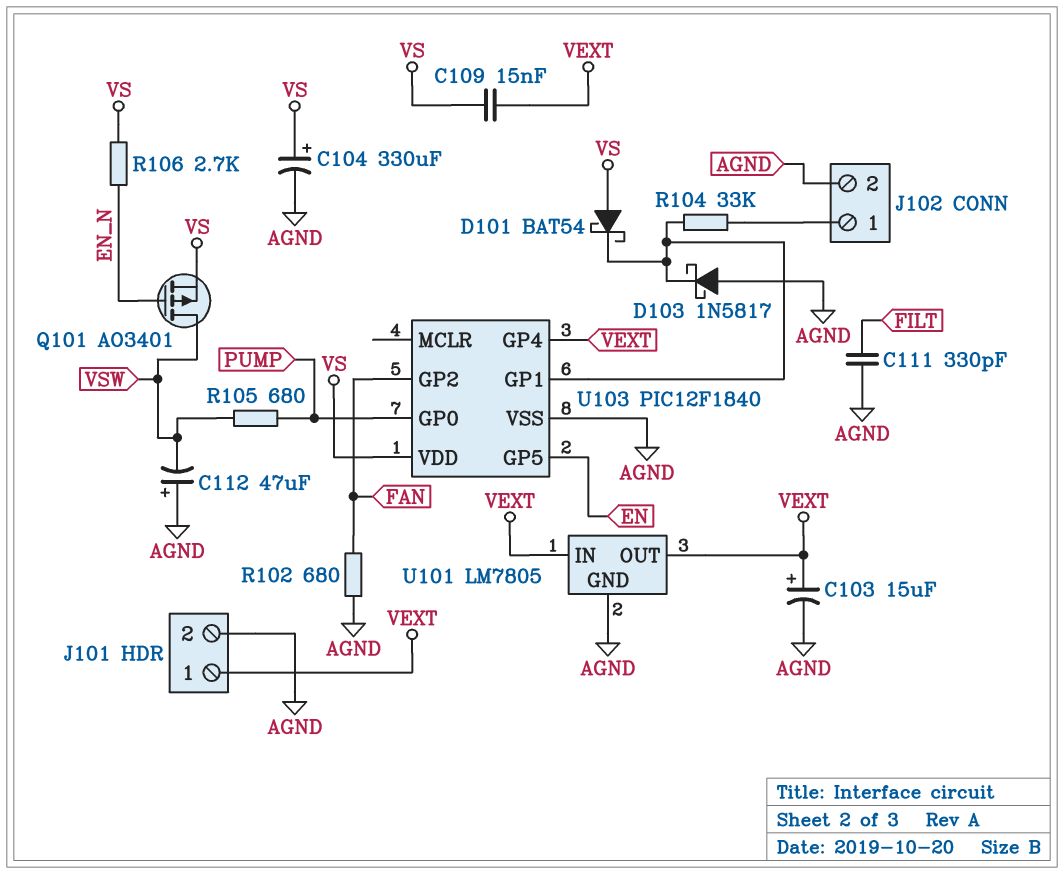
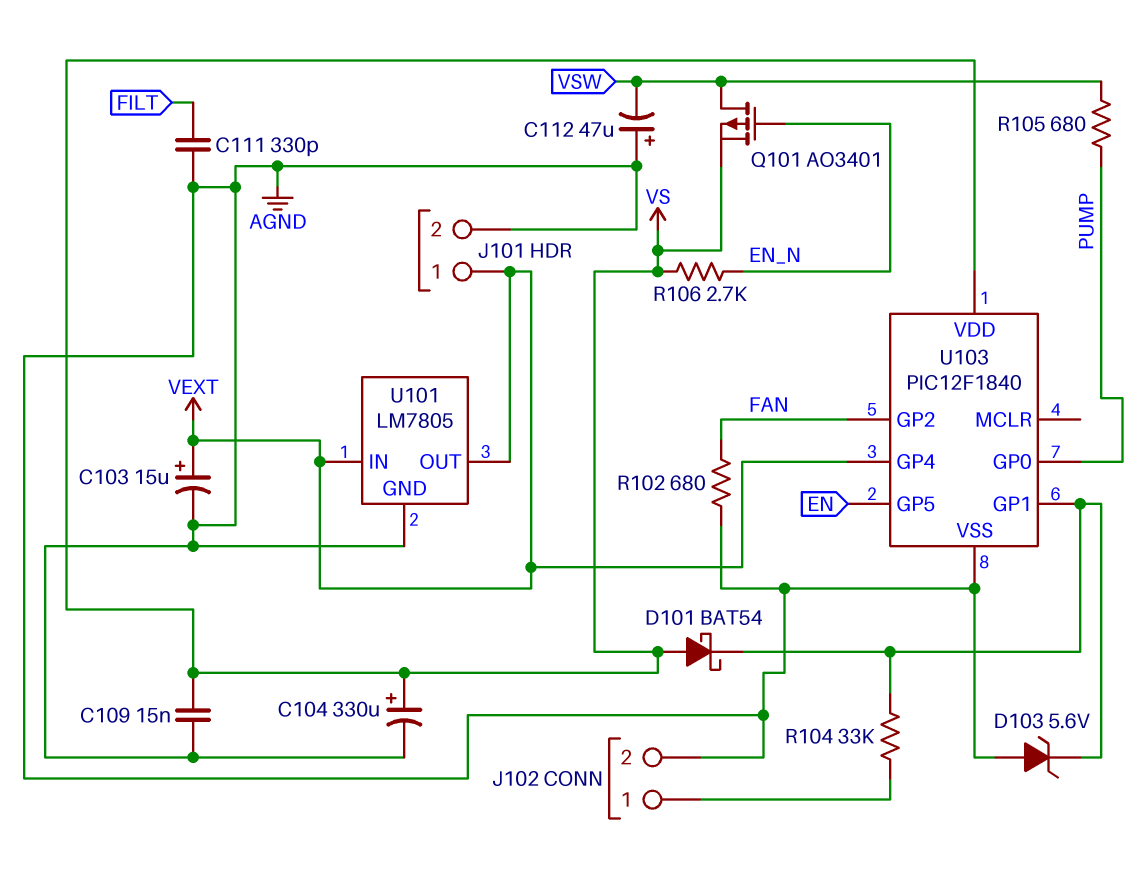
C109: 15nF (VEXT, VS) -> 15nF (AGND, VS)
D103: schottky 1N5817 (A AGND, K U103/GP1) -> zener 5.6V (A AGND, K U103/GP1)

